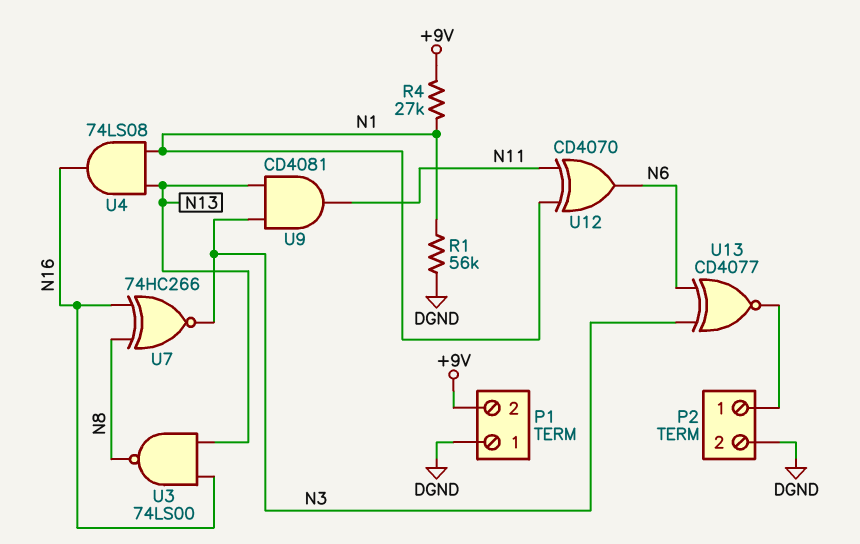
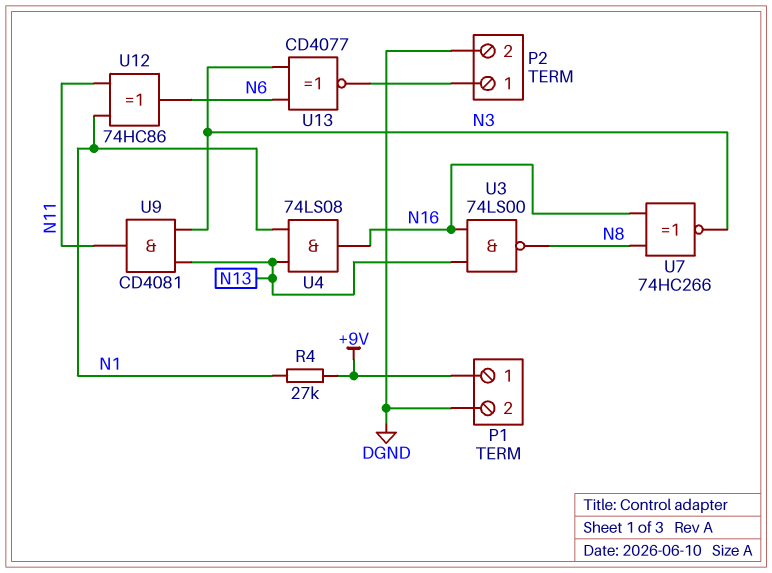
P1 pin 1: DGND -> +9V
P1 pin 2: +9V -> DGND
R1: 56k (DGND, N1) -> none
U12: XOR CD4070 (in N1, in N11, out N6) -> XOR 74HC86 (in N1, in N11, out N6)

